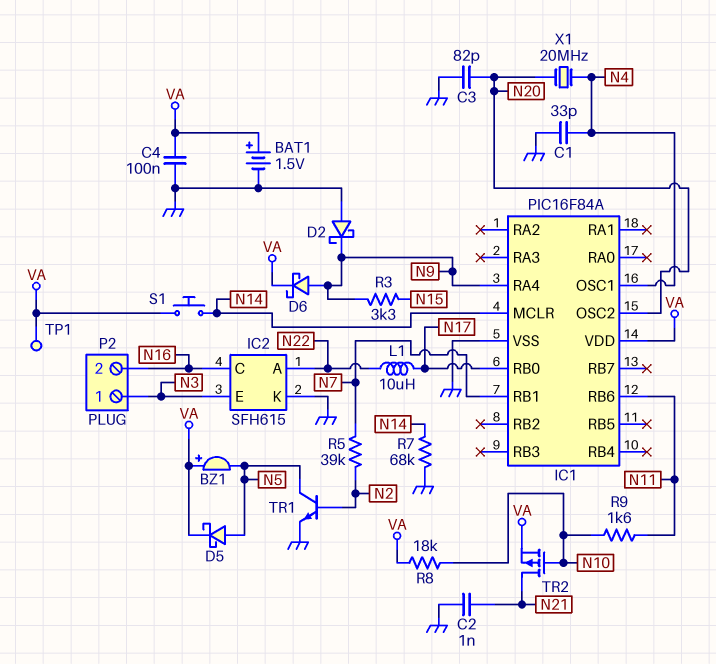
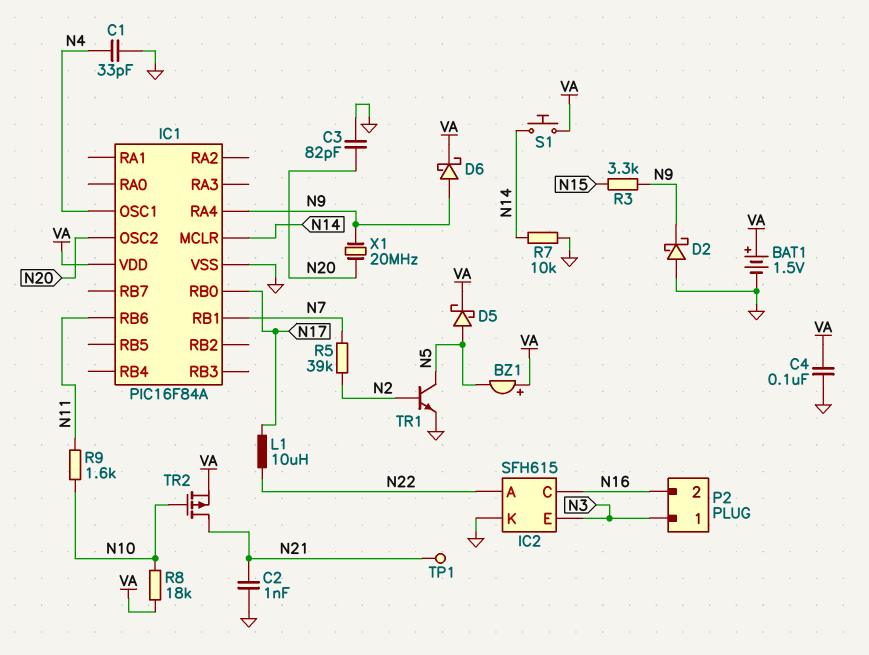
R7: 68k (GND, N14) -> 10k (GND, N14)
TP1: test point (VA) -> test point (N21)
X1: 20MHz (N4, N20) -> 20MHz (N9, N20)

